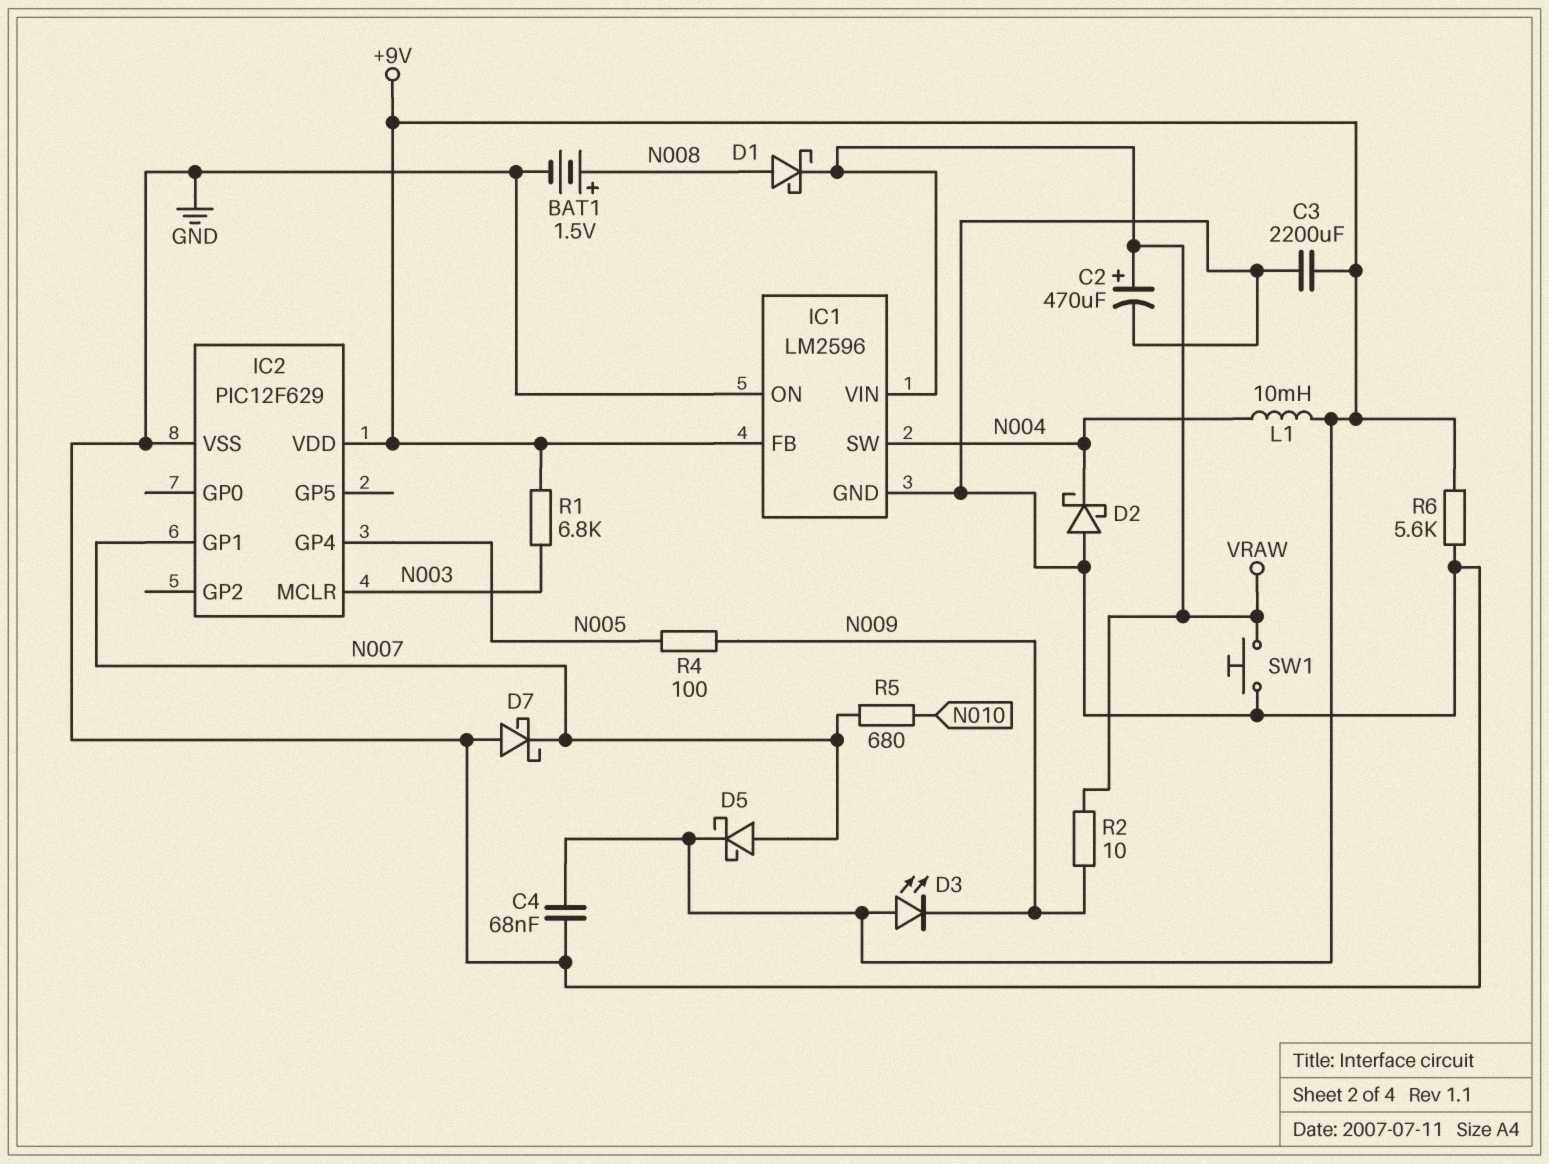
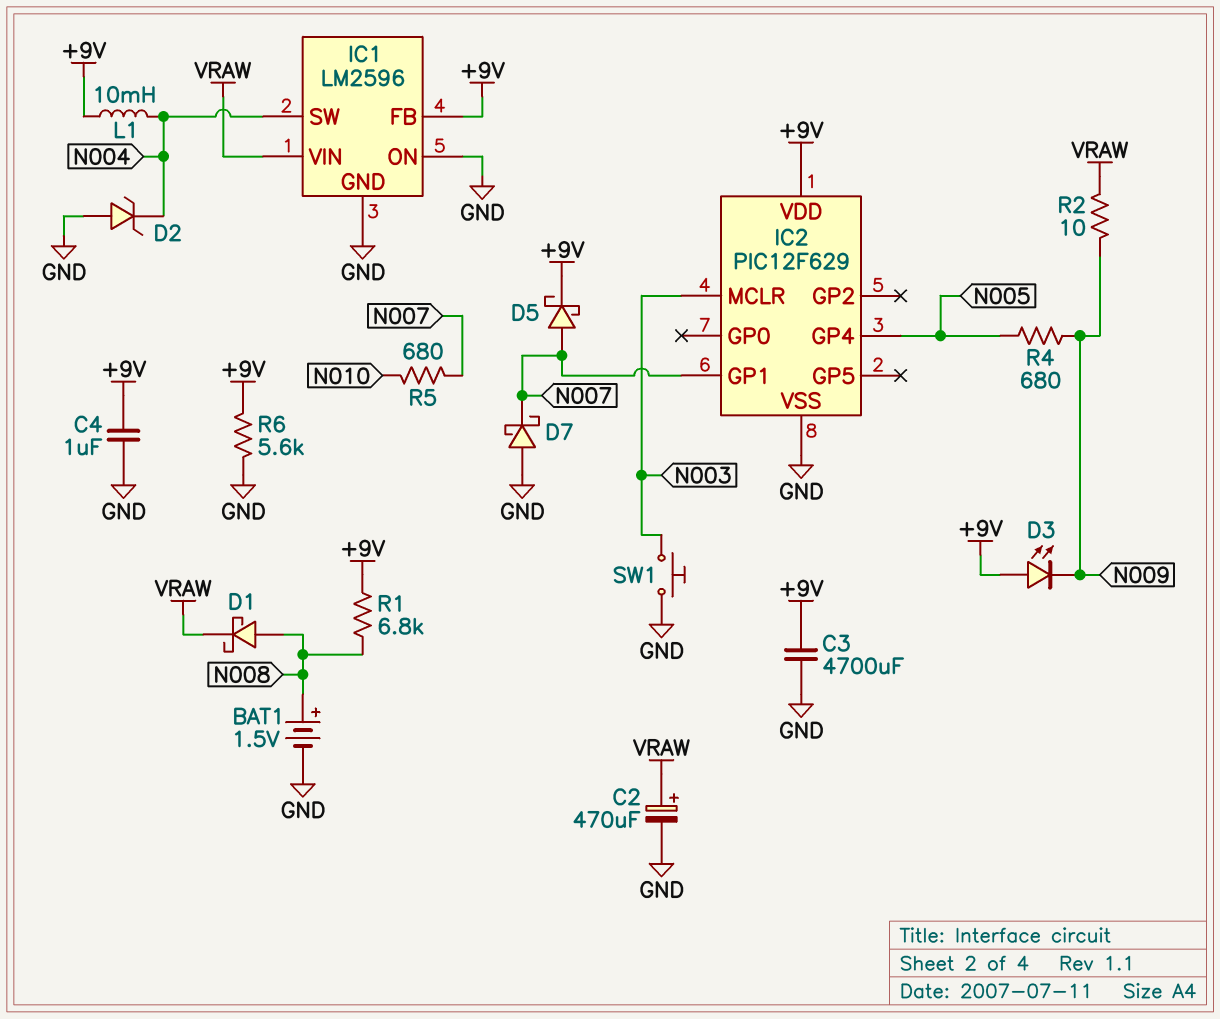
C3: 2200uF (+9V, GND) -> 4700uF (+9V, GND)
C4: 68nF (+9V, GND) -> 1uF (+9V, GND)
D2: schottky (A GND, K N004) -> zener (A GND, K N004)
R1: 6.8k (+9V, N003) -> 6.8k (+9V, N008)
R4: 100 (N005, N009) -> 680 (N005, N009)
SW1: button (GND, VRAW) -> button (GND, N003)

